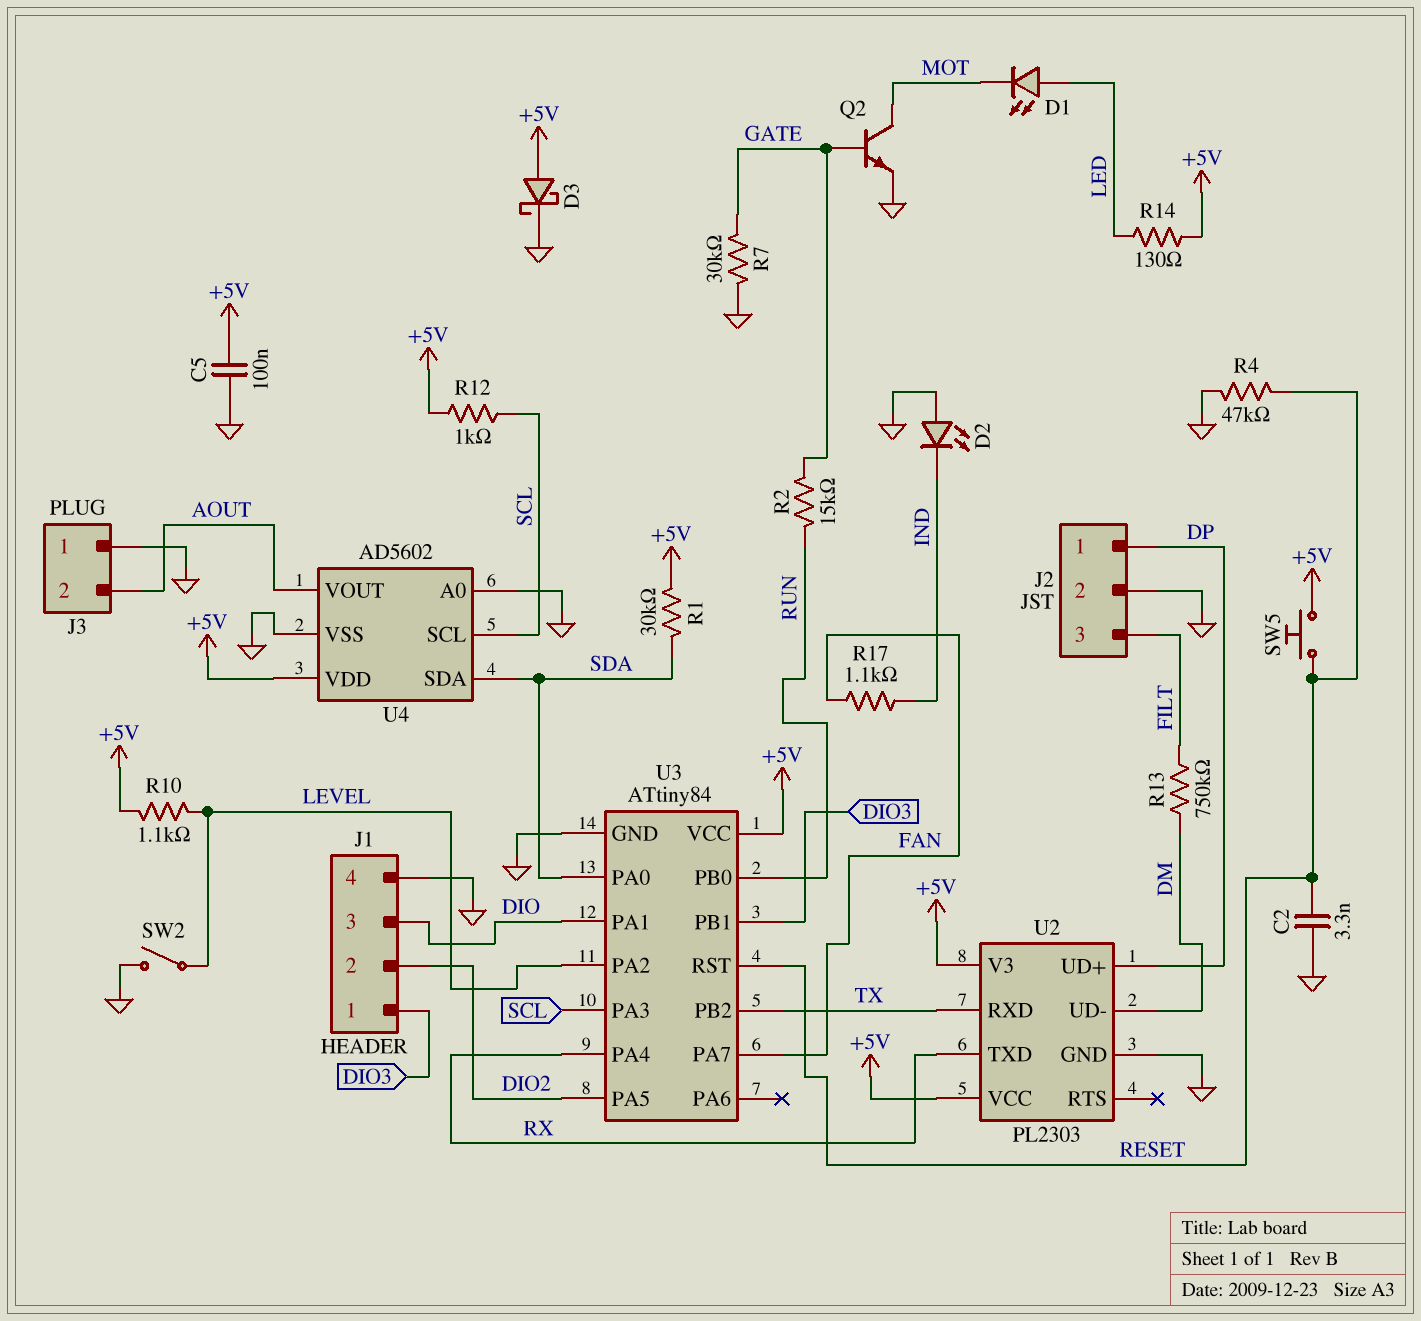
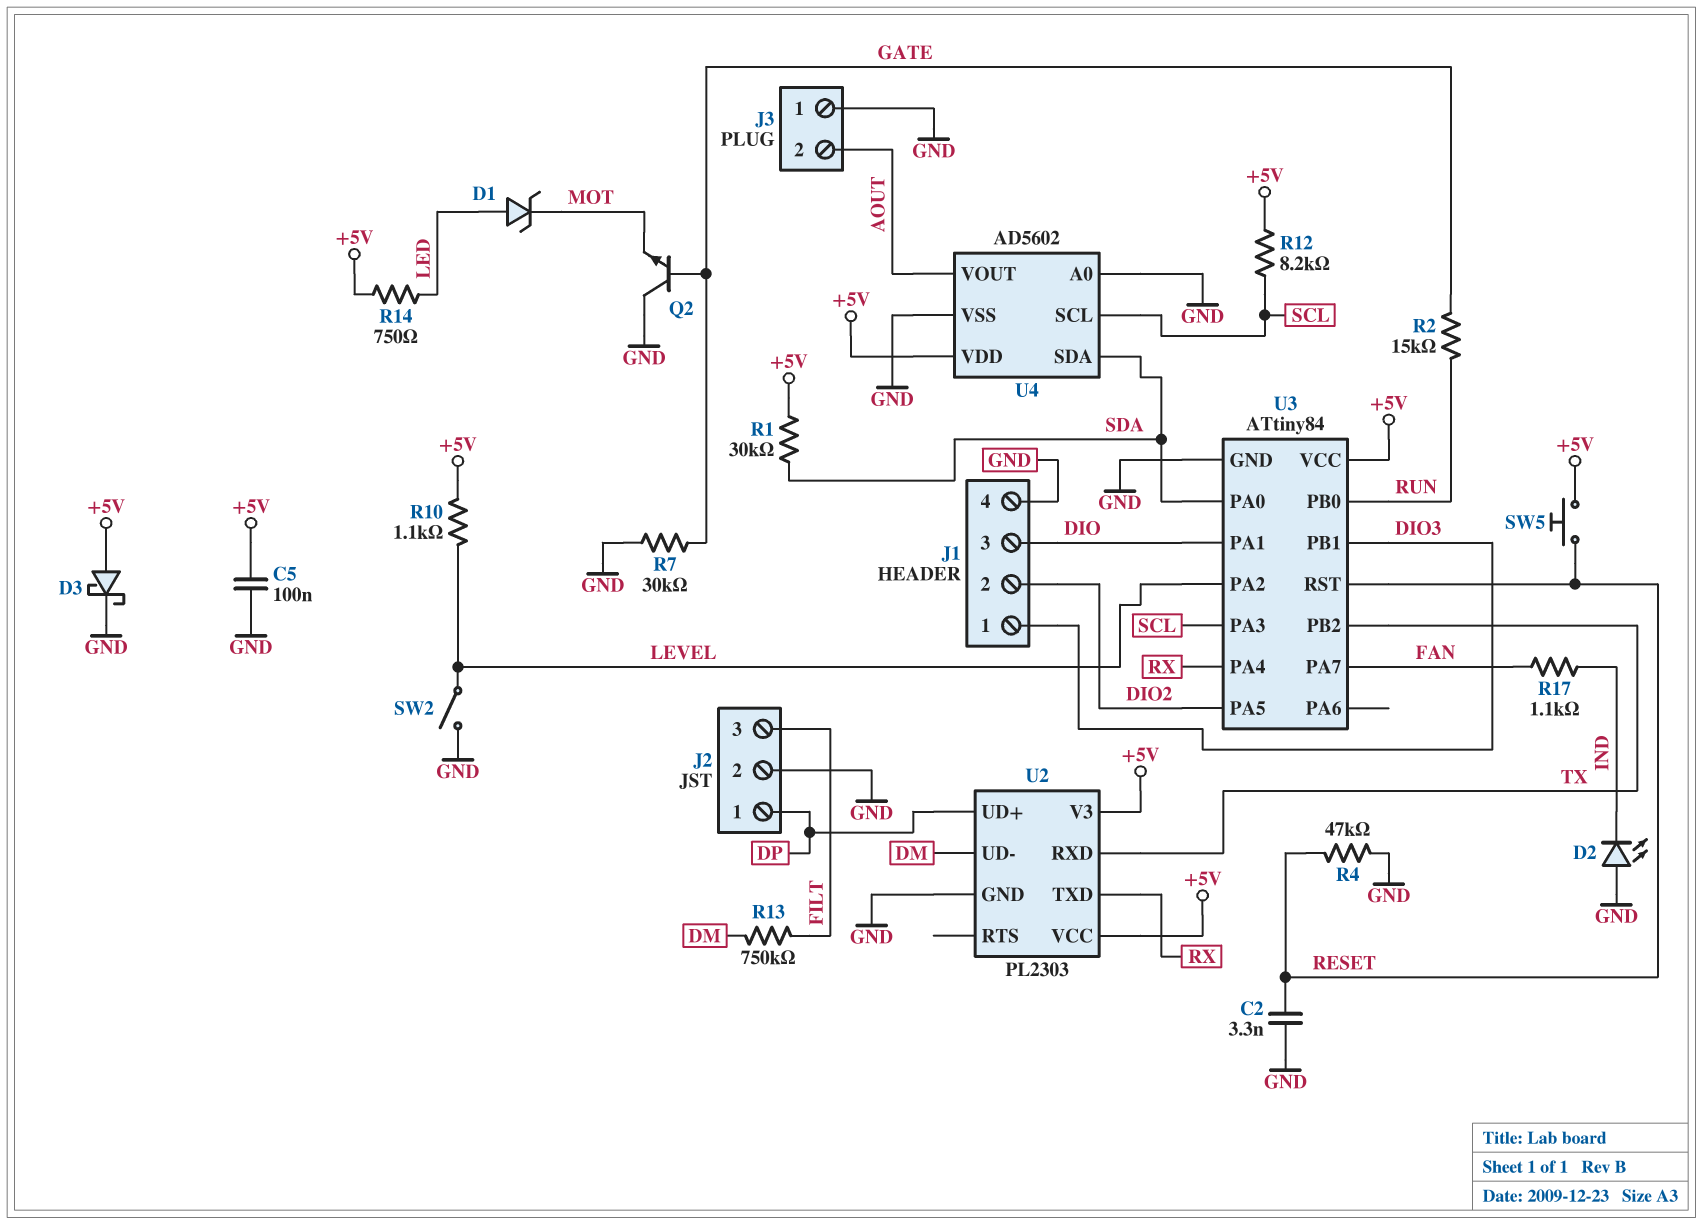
D1: LED (A LED, K MOT) -> zener (A LED, K MOT)
Q2: NPN (B GATE, C MOT, E GND) -> NPN (B GATE, C GND, E MOT)
R12: 1k (+5V, SCL) -> 8.2k (+5V, SCL)
R14: 130 (+5V, LED) -> 750 (+5V, LED)

